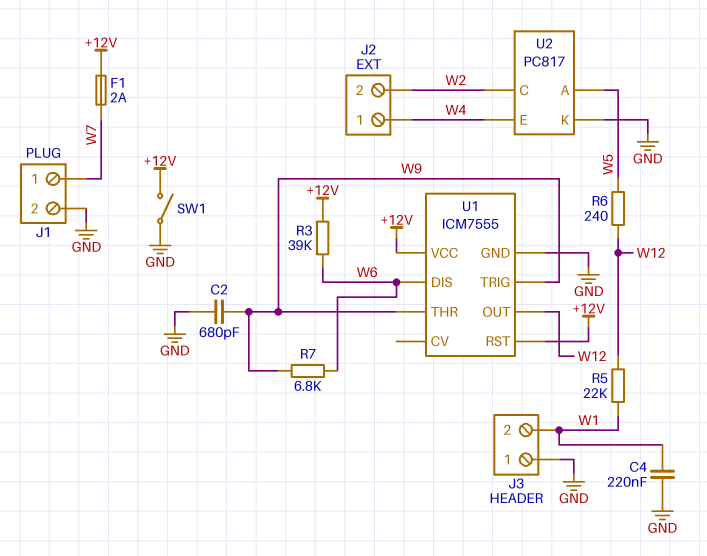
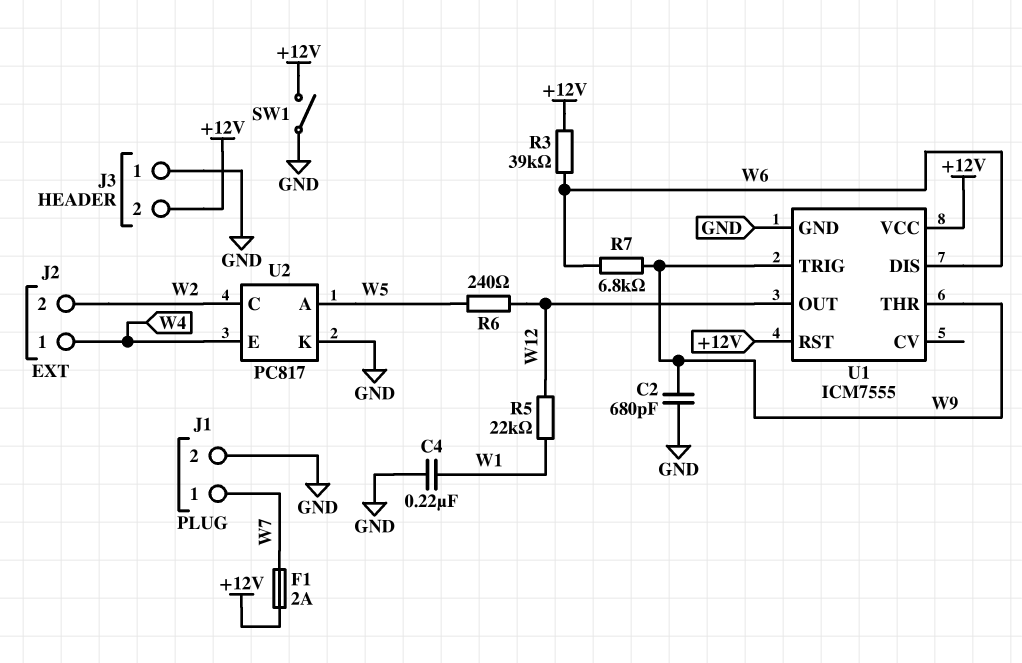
J3 pin 2: W1 -> +12V

